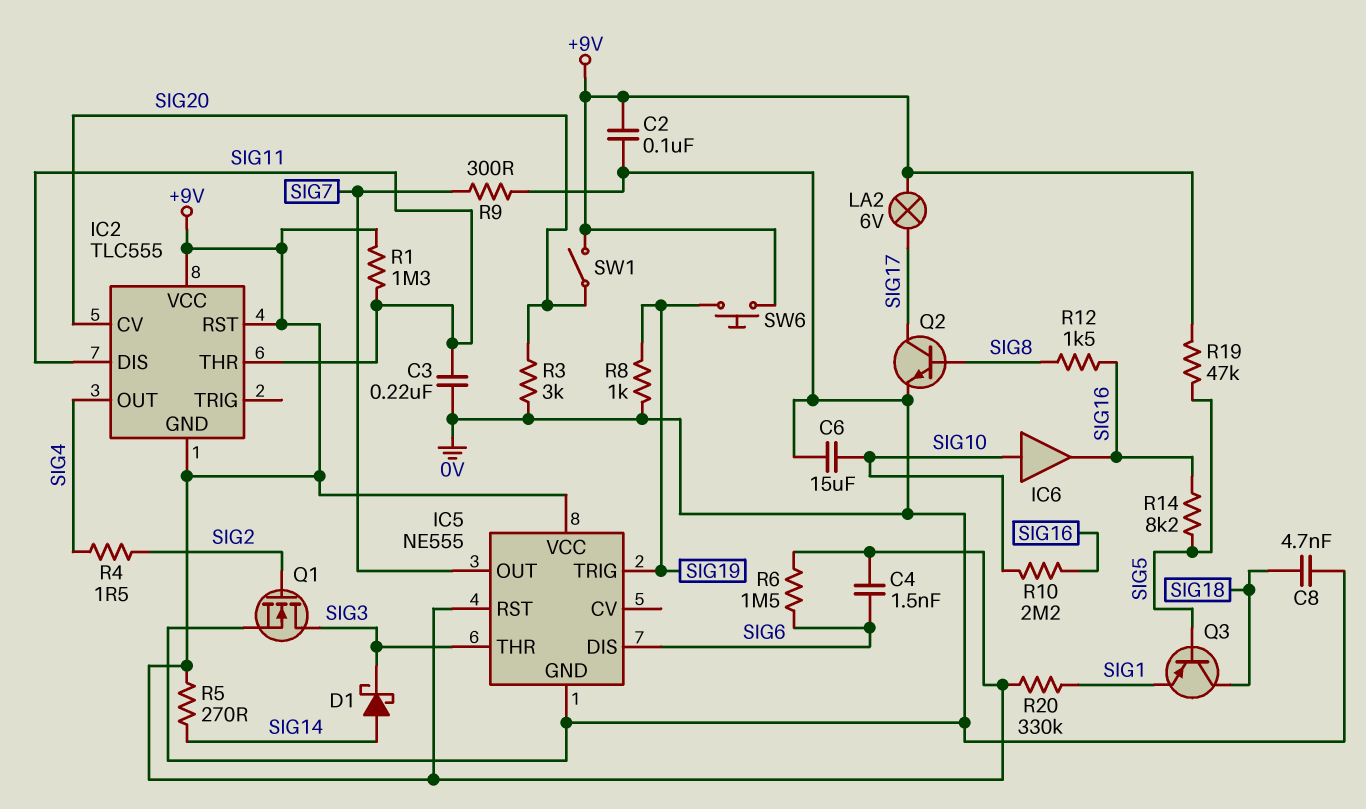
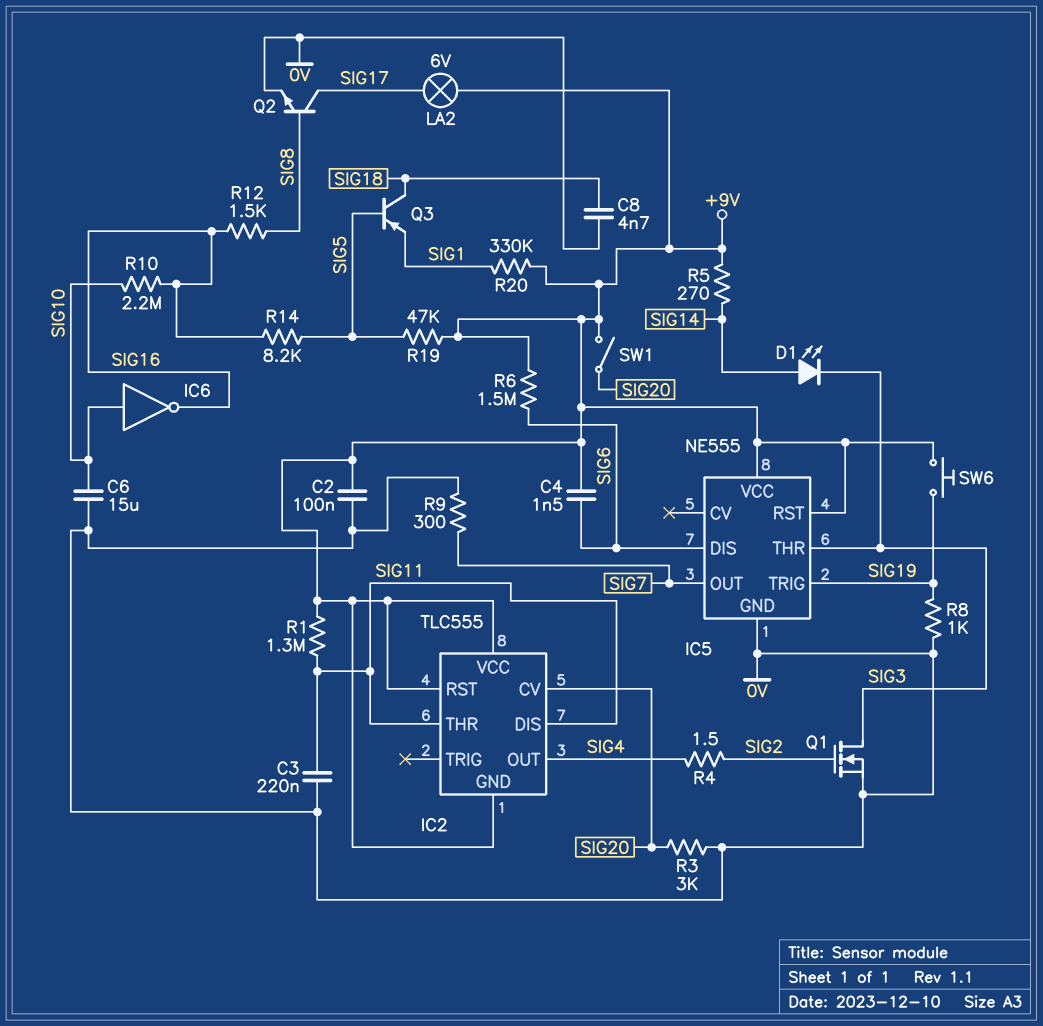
D1: schottky (A SIG14, K SIG3) -> LED (A SIG14, K SIG3)
IC6: buffer (in SIG10, out SIG16) -> NOT (in SIG10, out SIG16)

